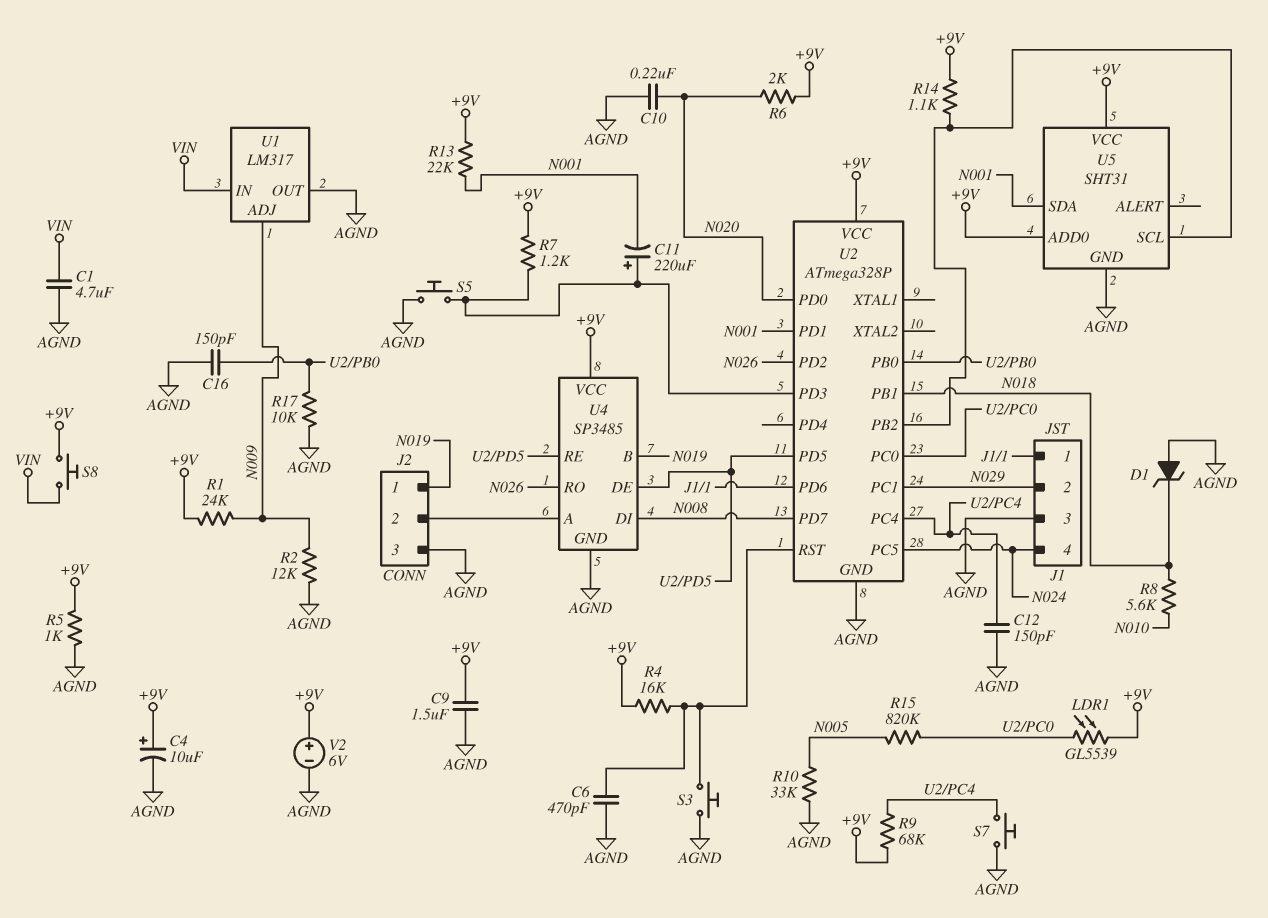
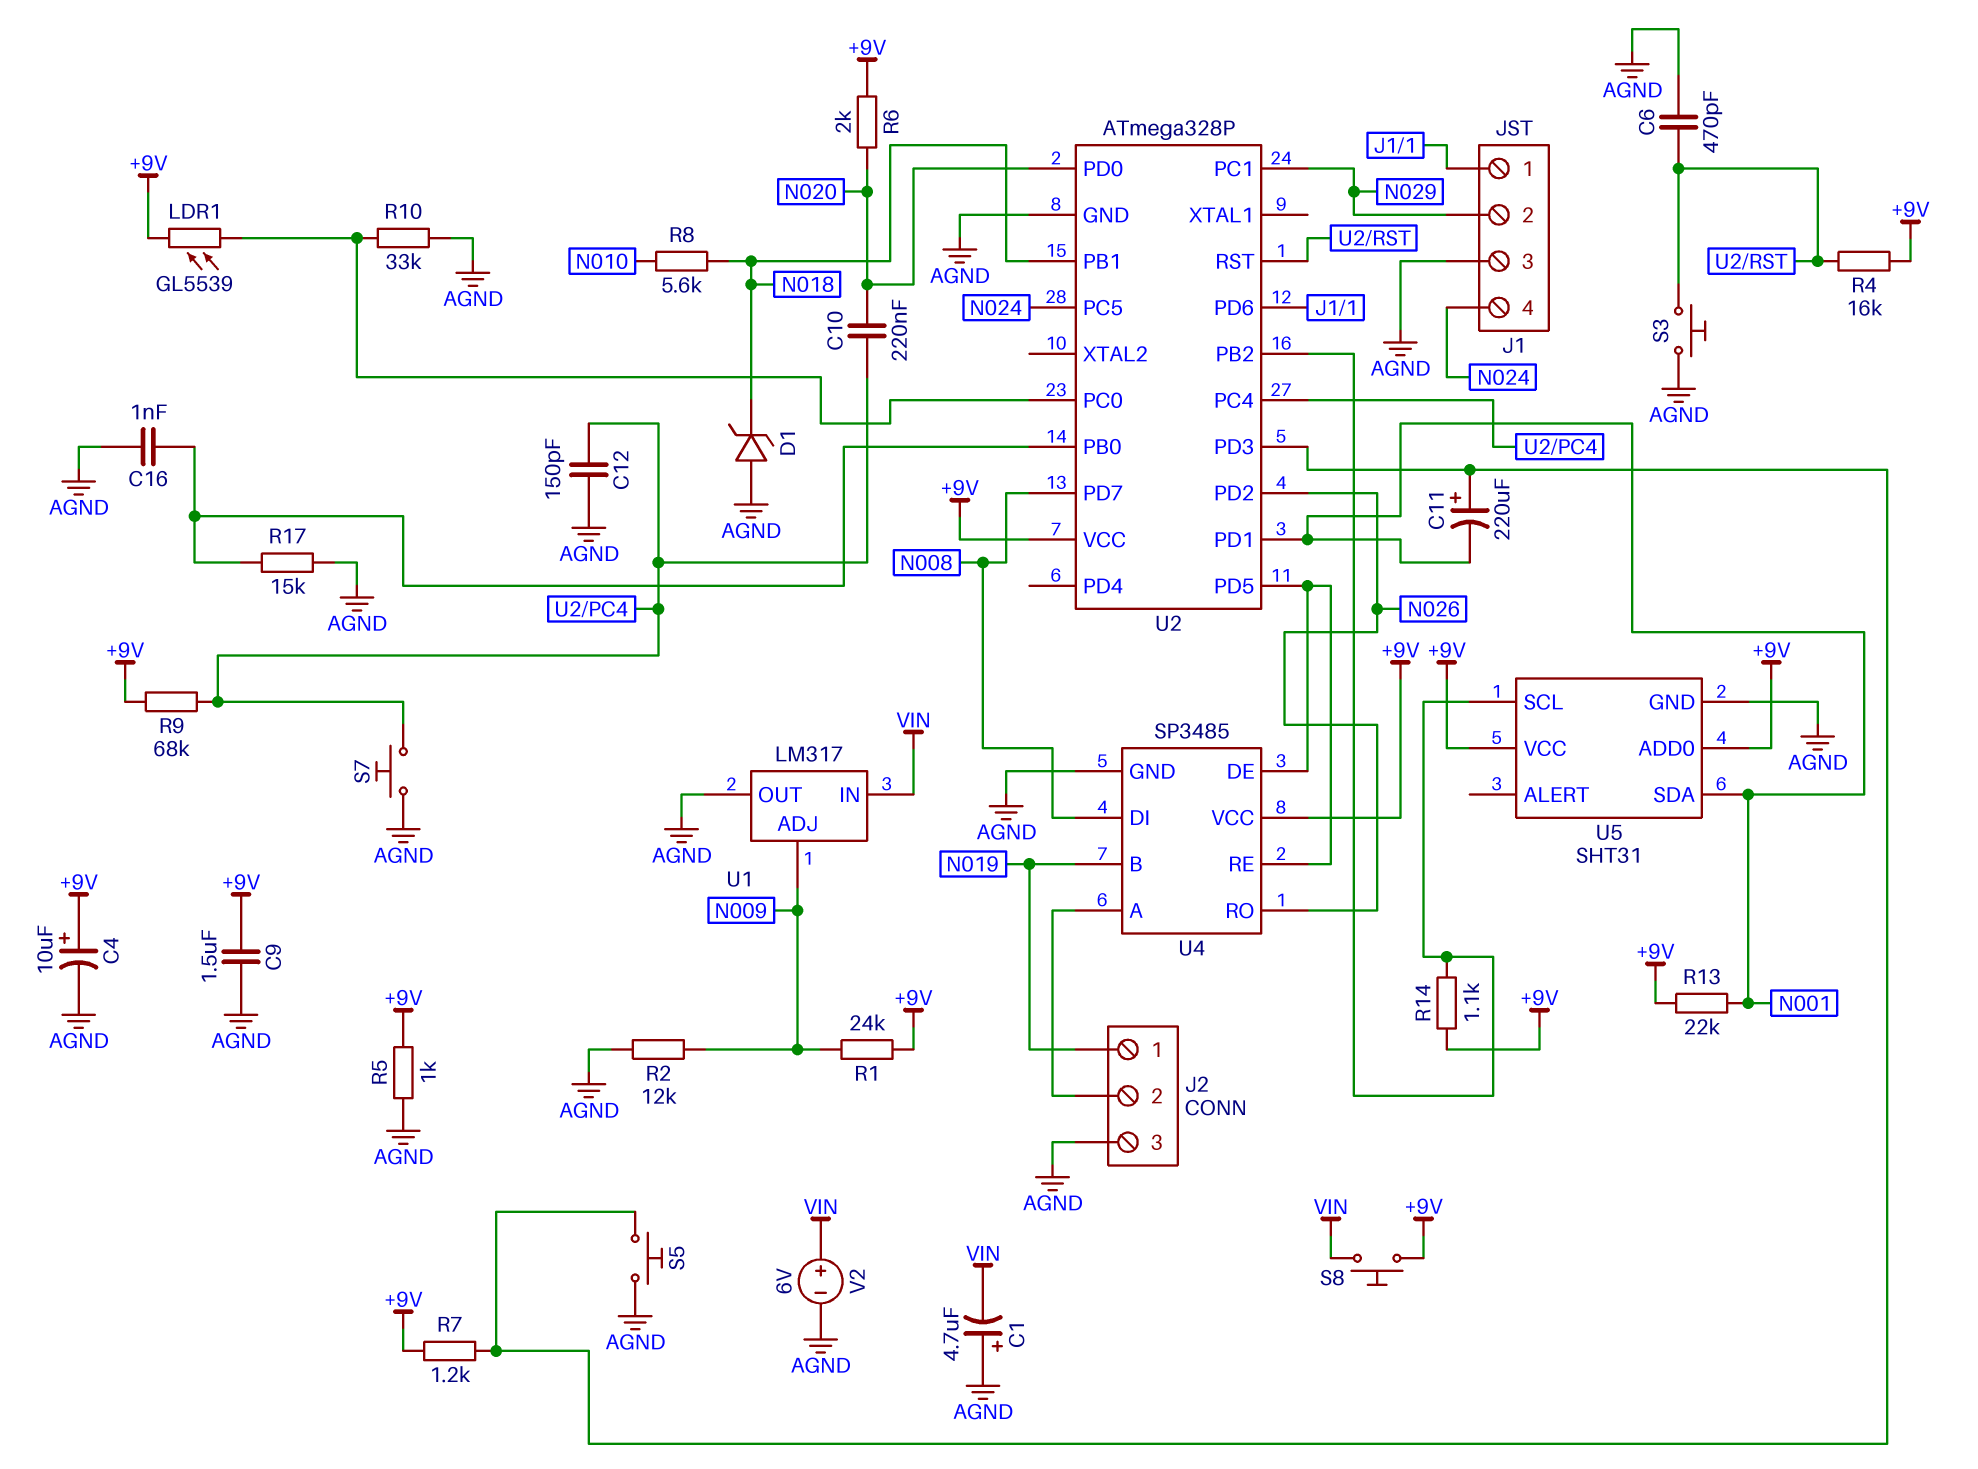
C1: 4.7uF (AGND, VIN) -> 4.7uF (plus AGND, minus VIN)
C10: 220nF (AGND, N020) -> 220nF (N020, U2/PC4)
C16: 150pF (AGND, U2/PB0) -> 1nF (AGND, U2/PB0)
R10: 33k (AGND, N005) -> 33k (AGND, U2/PC0)
R15: 820k (N005, U2/PC0) -> none
R17: 10k (AGND, U2/PB0) -> 15k (AGND, U2/PB0)
V2: 6V (plus +9V, minus AGND) -> 6V (plus VIN, minus AGND)

